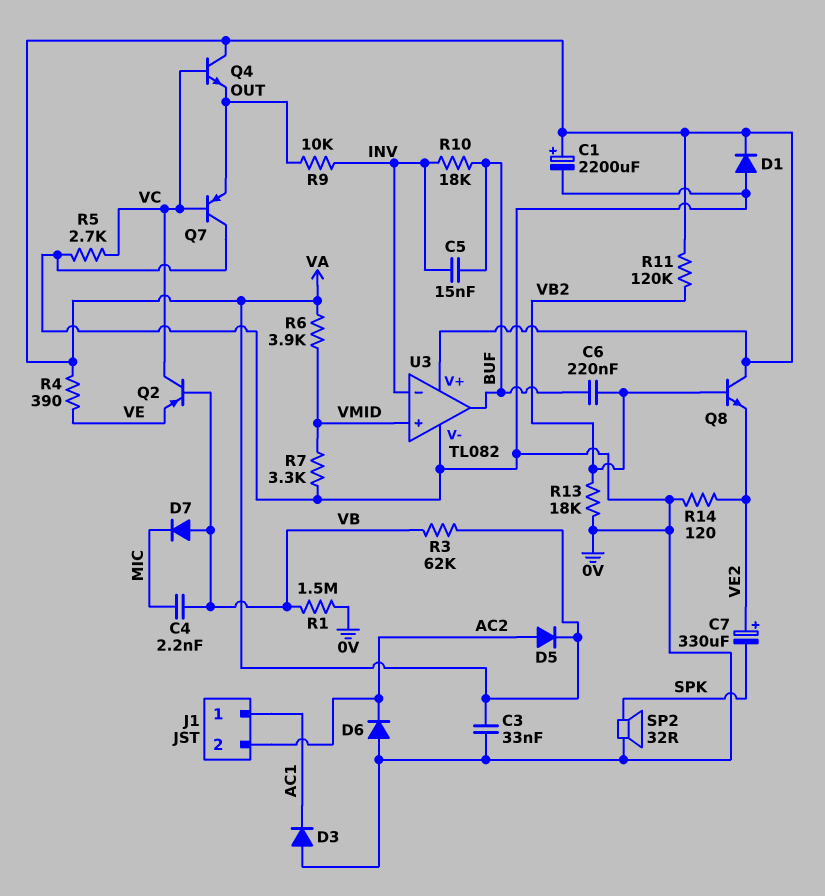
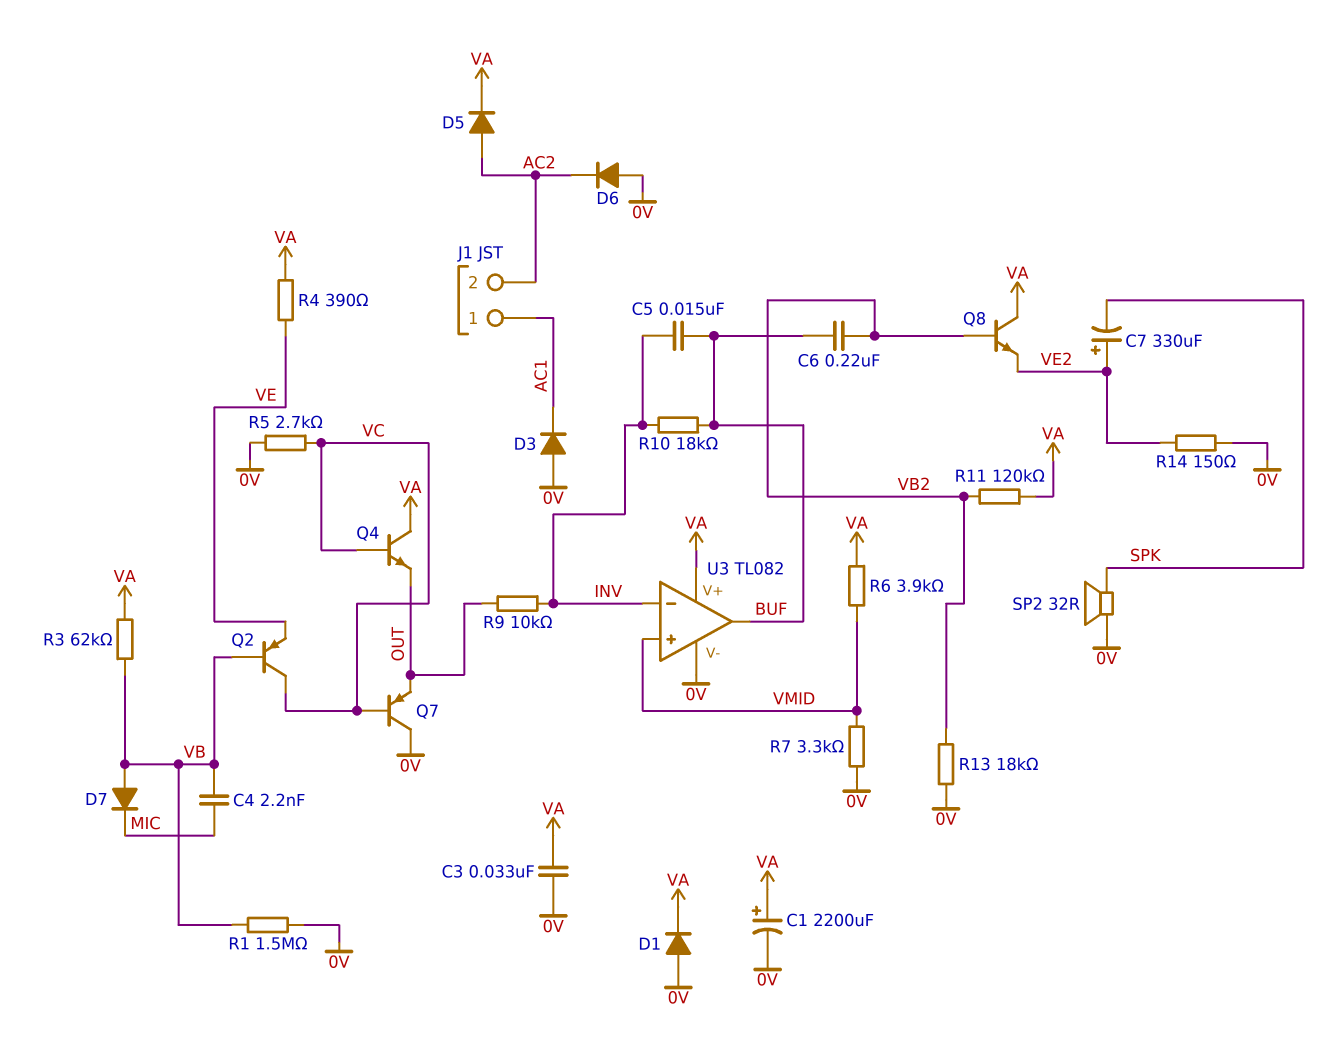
R14: 120 (0V, VE2) -> 150 (0V, VE2)

